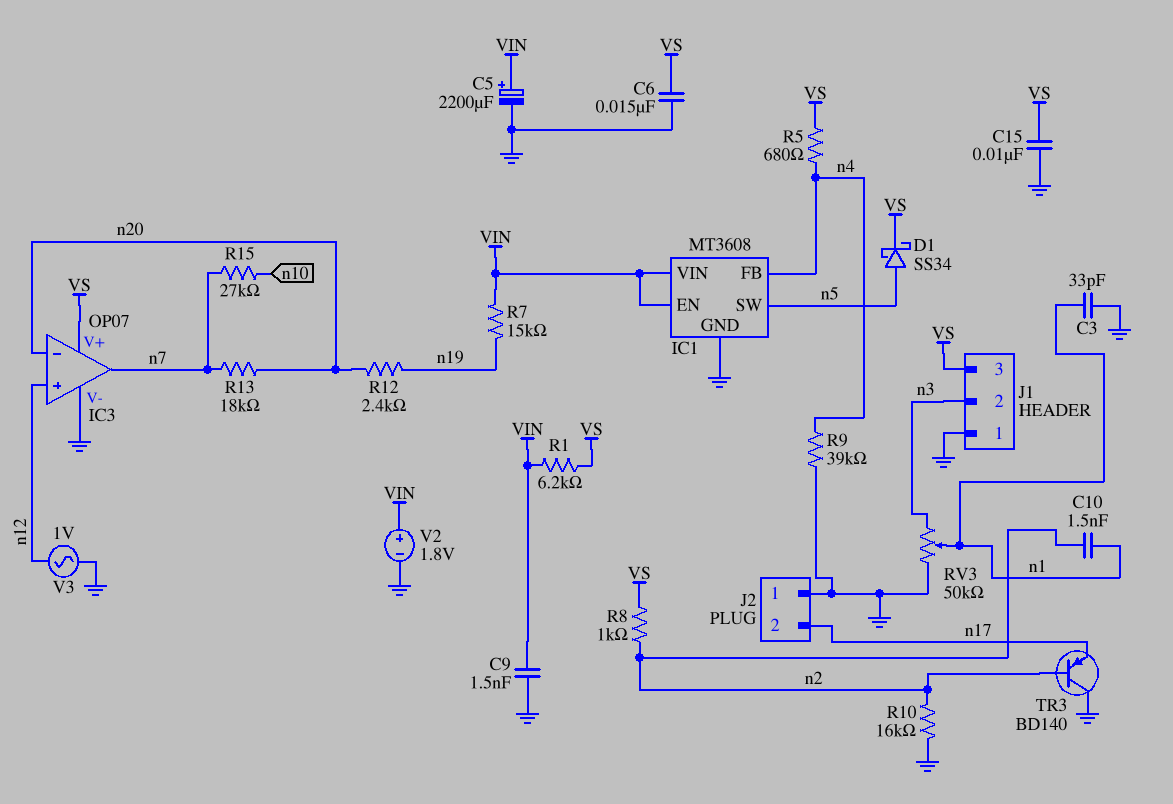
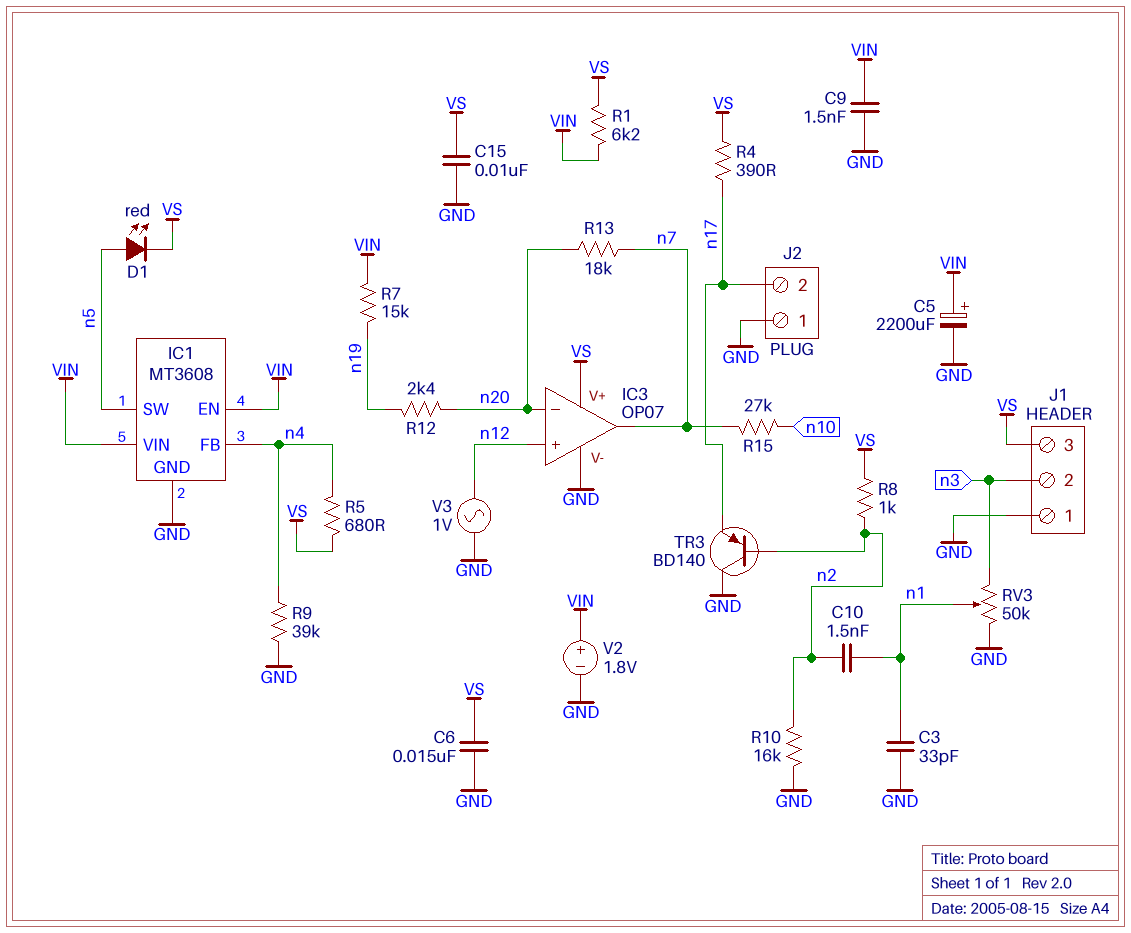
D1: schottky SS34 (A n5, K VS) -> LED red (A n5, K VS)
R4: none -> 390 (VS, n17)

